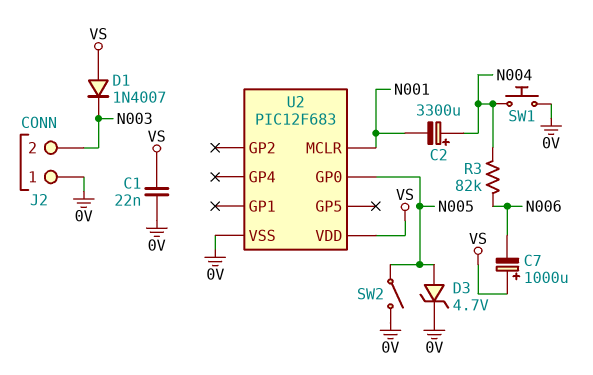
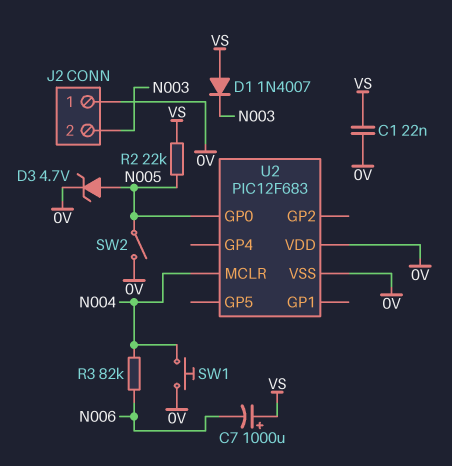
C2: 3300uF (plus N004, minus N001) -> none
R2: none -> 22k (N005, VS)
U2 pin MCLR: N001 -> N004
U2 pin VDD: VS -> 0V

